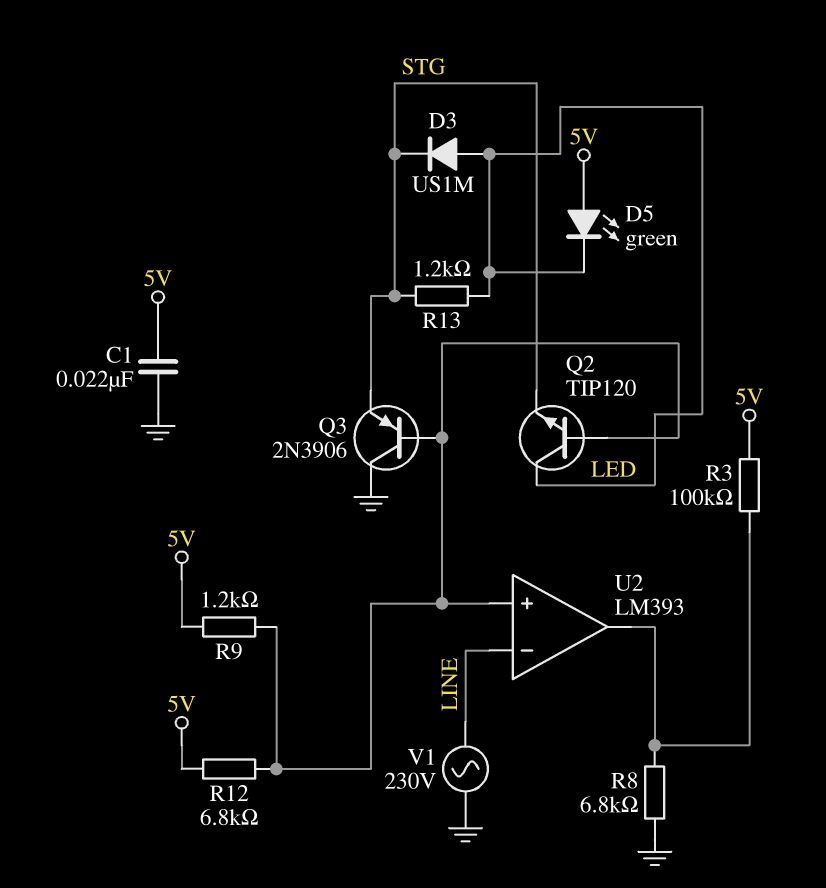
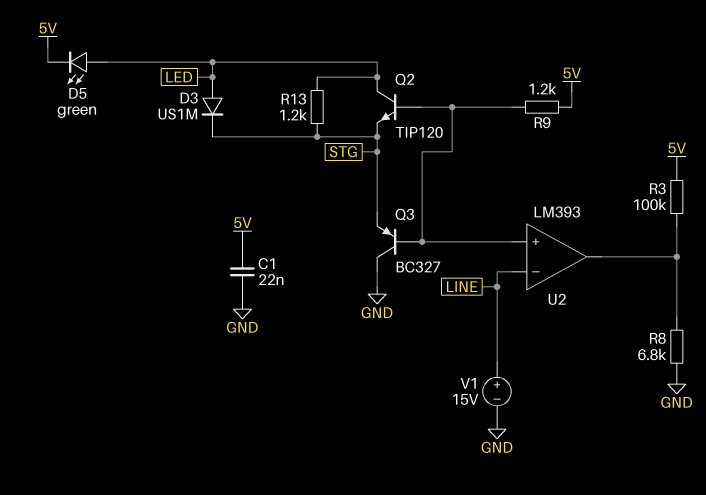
D5: LED green (A 5V, K LED) -> LED green (A LED, K 5V)
Q3: PNP 2N3906 (B U2/in+, C GND, E STG) -> PNP BC327 (B U2/in+, C GND, E STG)
R12: 6.8k (5V, U2/in+) -> none
V1: AC 230V (GND, LINE) -> 15V (plus LINE, minus GND)

